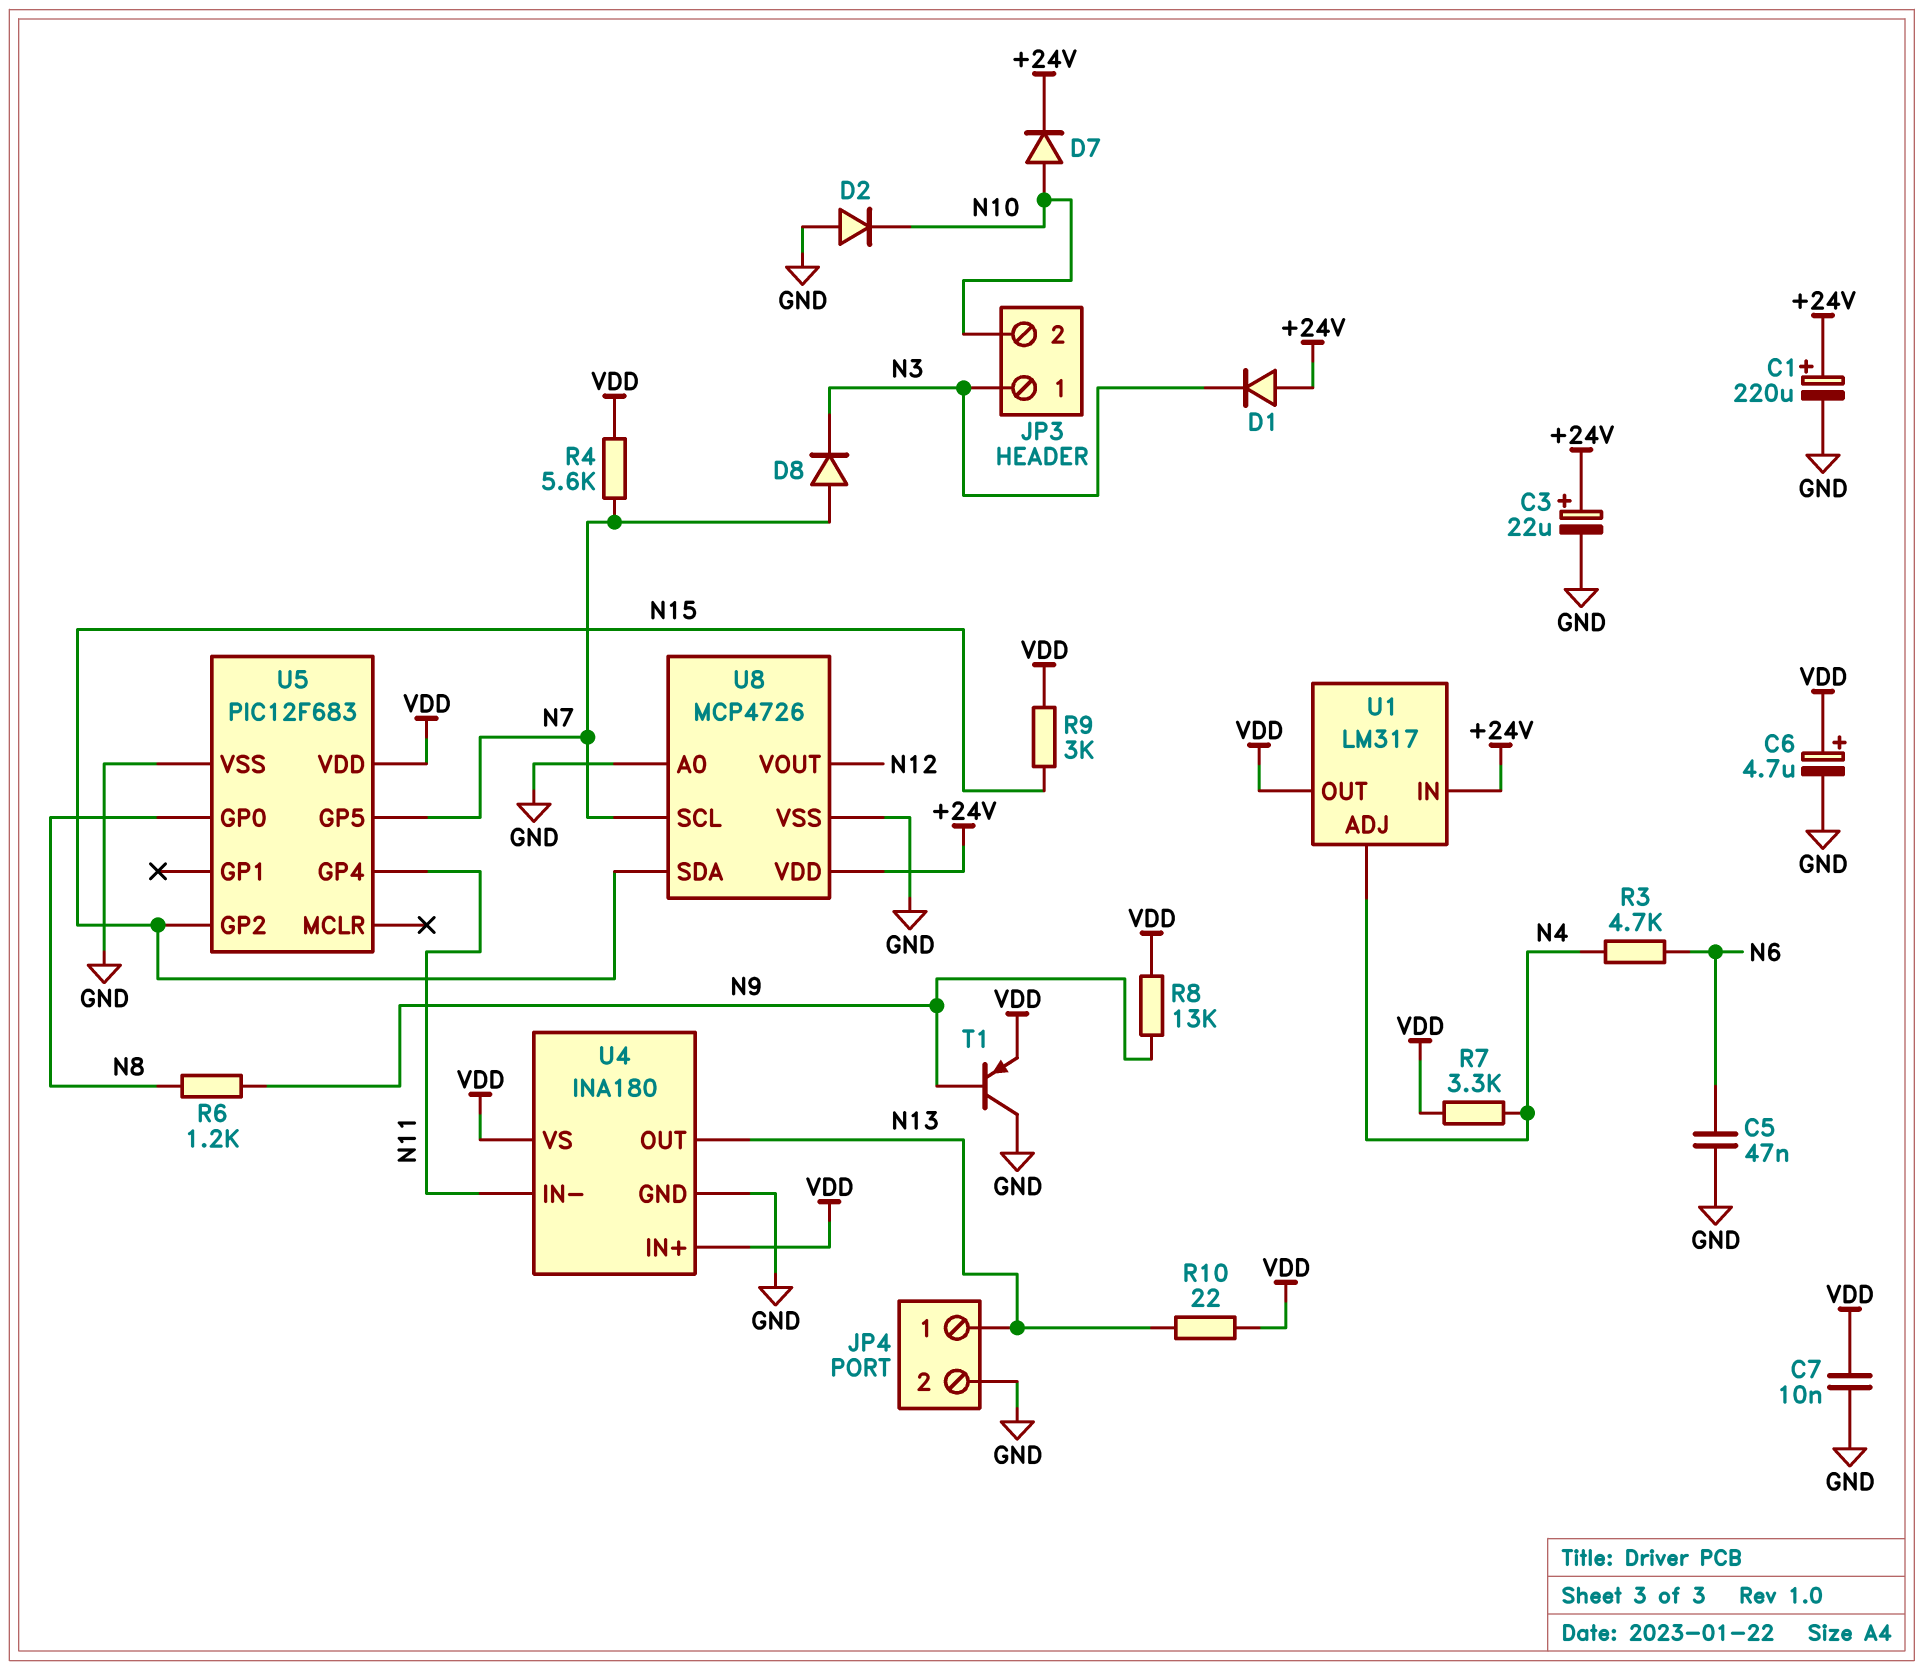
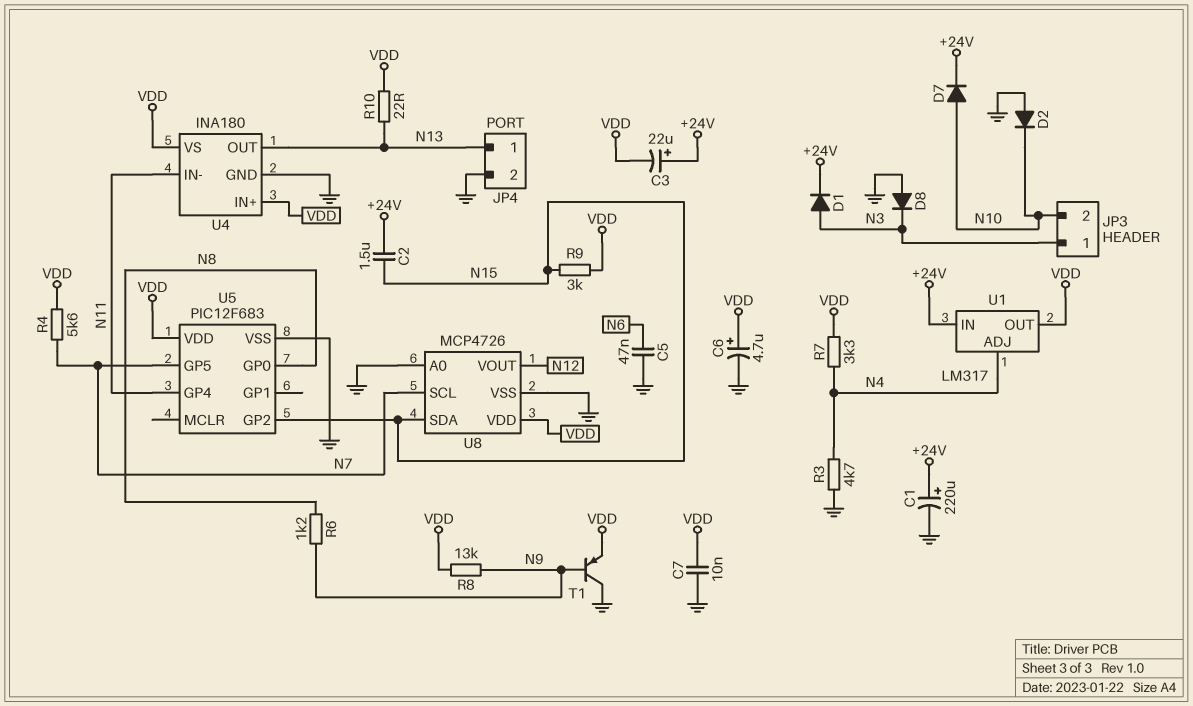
C2: none -> 1.5uF (+24V, N15)
C3: 22uF (plus +24V, minus GND) -> 22uF (plus +24V, minus VDD)
D1: diode (A +24V, K N3) -> diode (A N3, K +24V)
D8: diode (A N7, K N3) -> diode (A GND, K N3)
R3: 4.7k (N4, N6) -> 4.7k (GND, N4)
U8 pin VDD: +24V -> VDD

